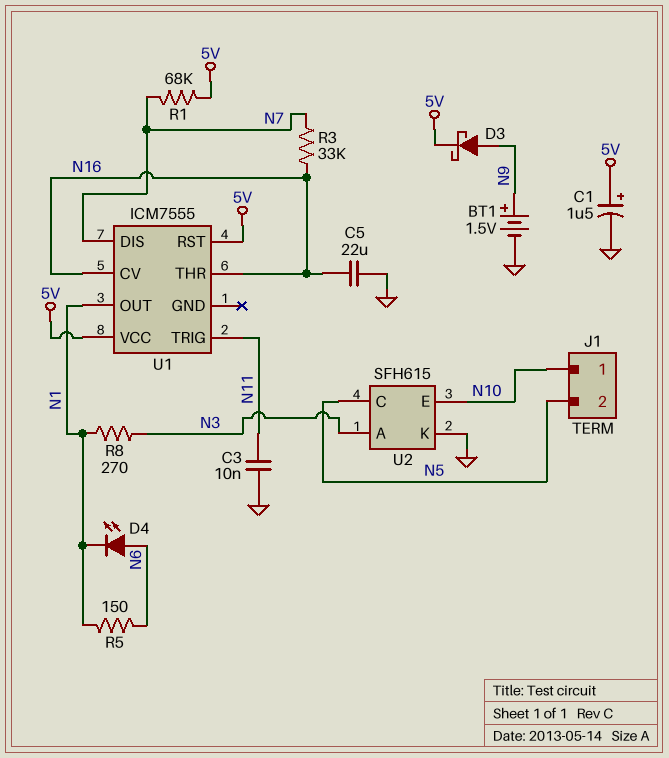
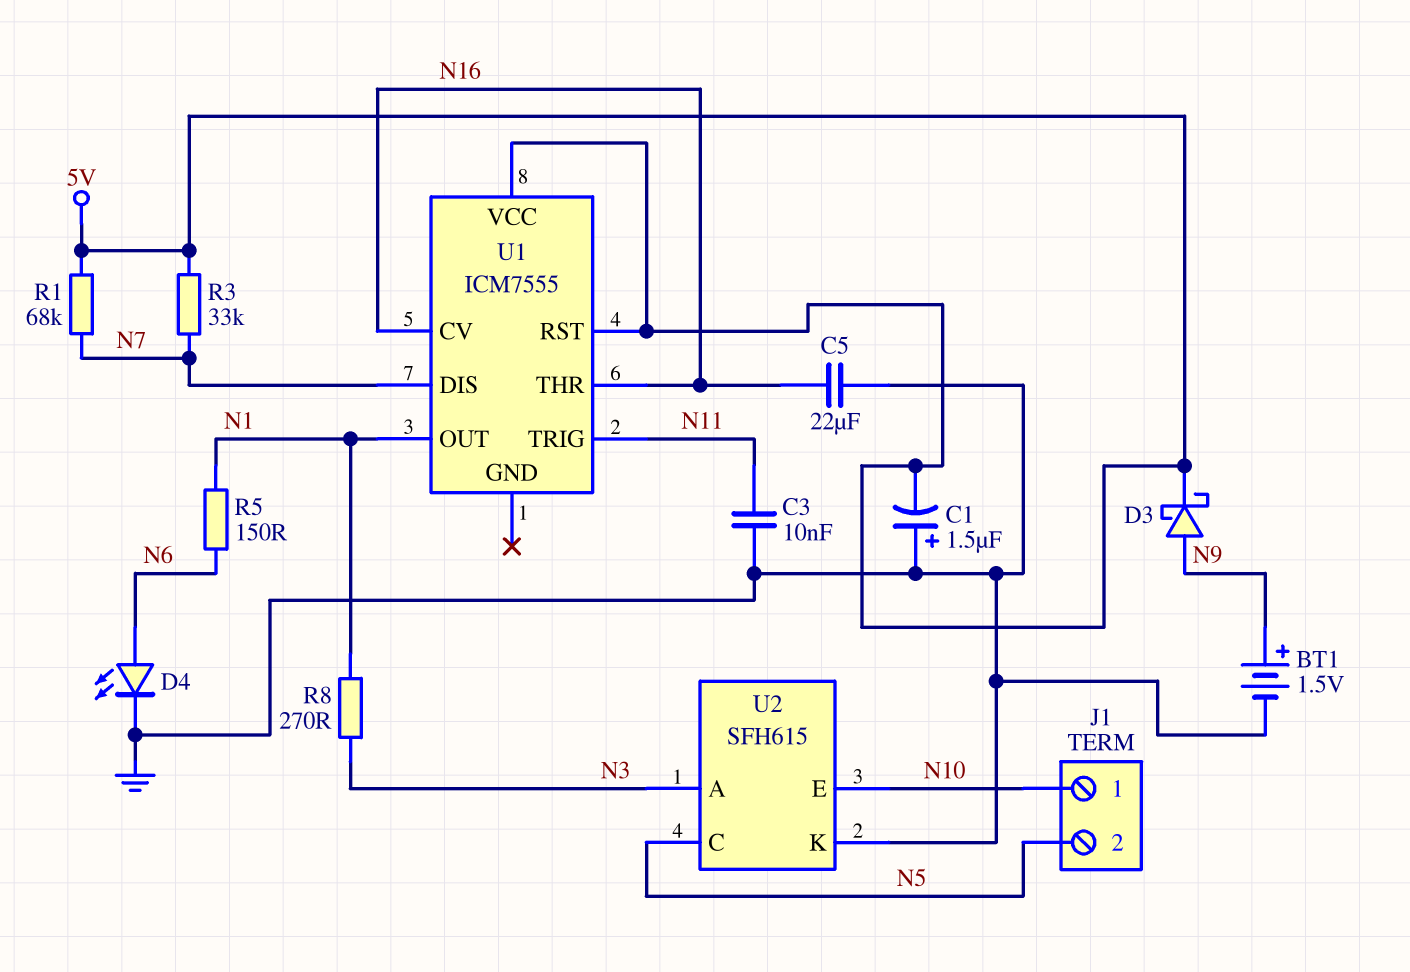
C1: 1.5uF (plus 5V, minus GND) -> 1.5uF (plus GND, minus 5V)
D4: LED (A N6, K N1) -> LED (A N6, K GND)
R3: 33k (N7, N16) -> 33k (5V, N7)

